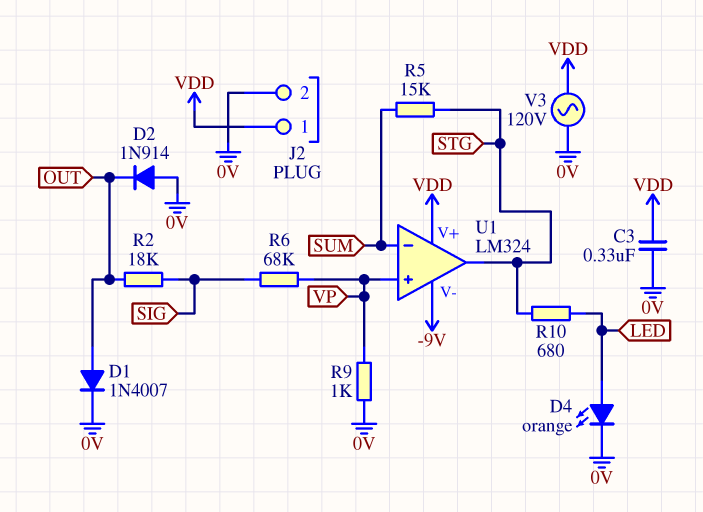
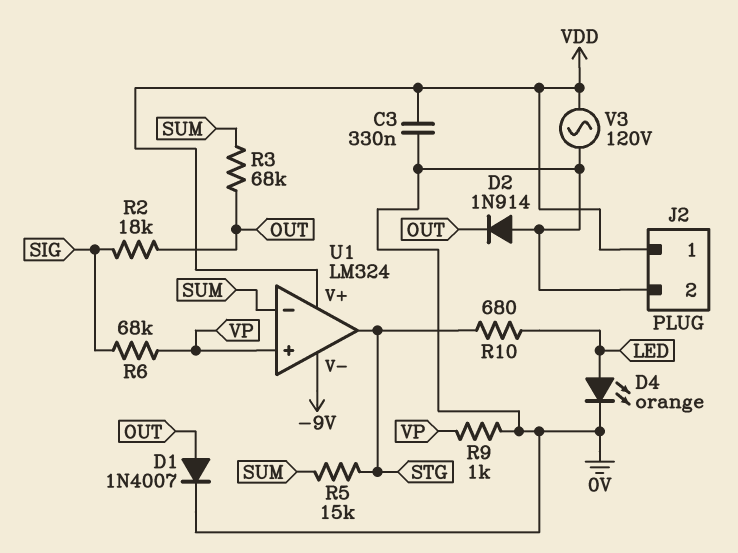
R3: none -> 68k (OUT, SUM)

